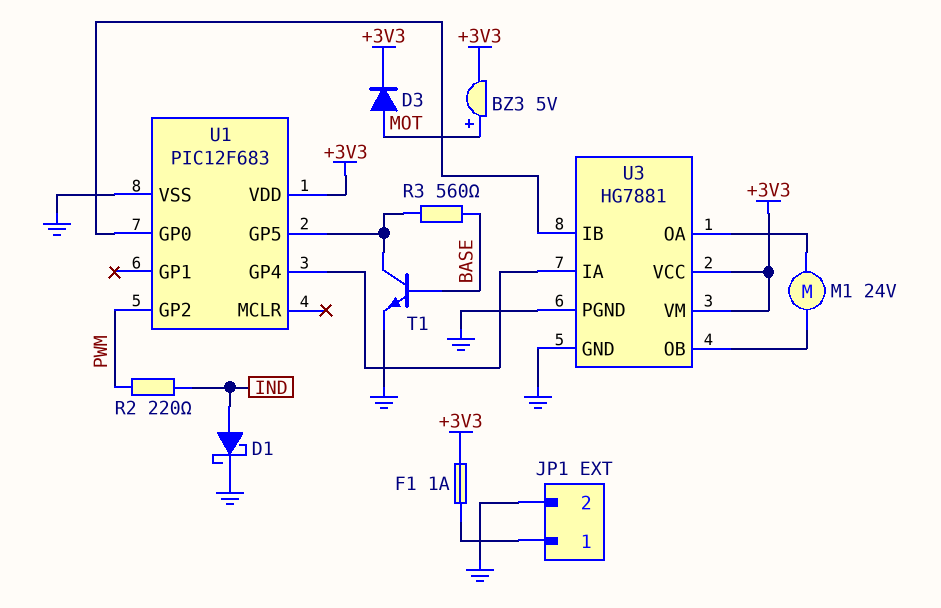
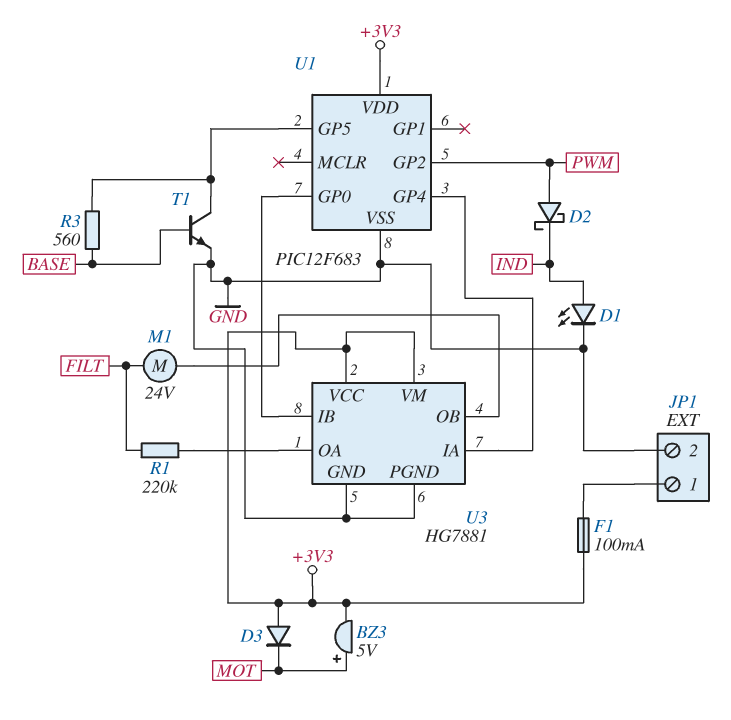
D1: schottky (A IND, K GND) -> LED (A IND, K GND)
D2: none -> schottky (A PWM, K IND)
D3: diode (A MOT, K +3V3) -> diode (A +3V3, K MOT)
F1: 1A (+3V3, JP1/1) -> 100mA (+3V3, JP1/1)
M1: motor 24V (U3/OA, U3/OB) -> motor 24V (FILT, U3/OB)
R1: none -> 220k (FILT, U3/OA)
R2: 220 (IND, PWM) -> none

